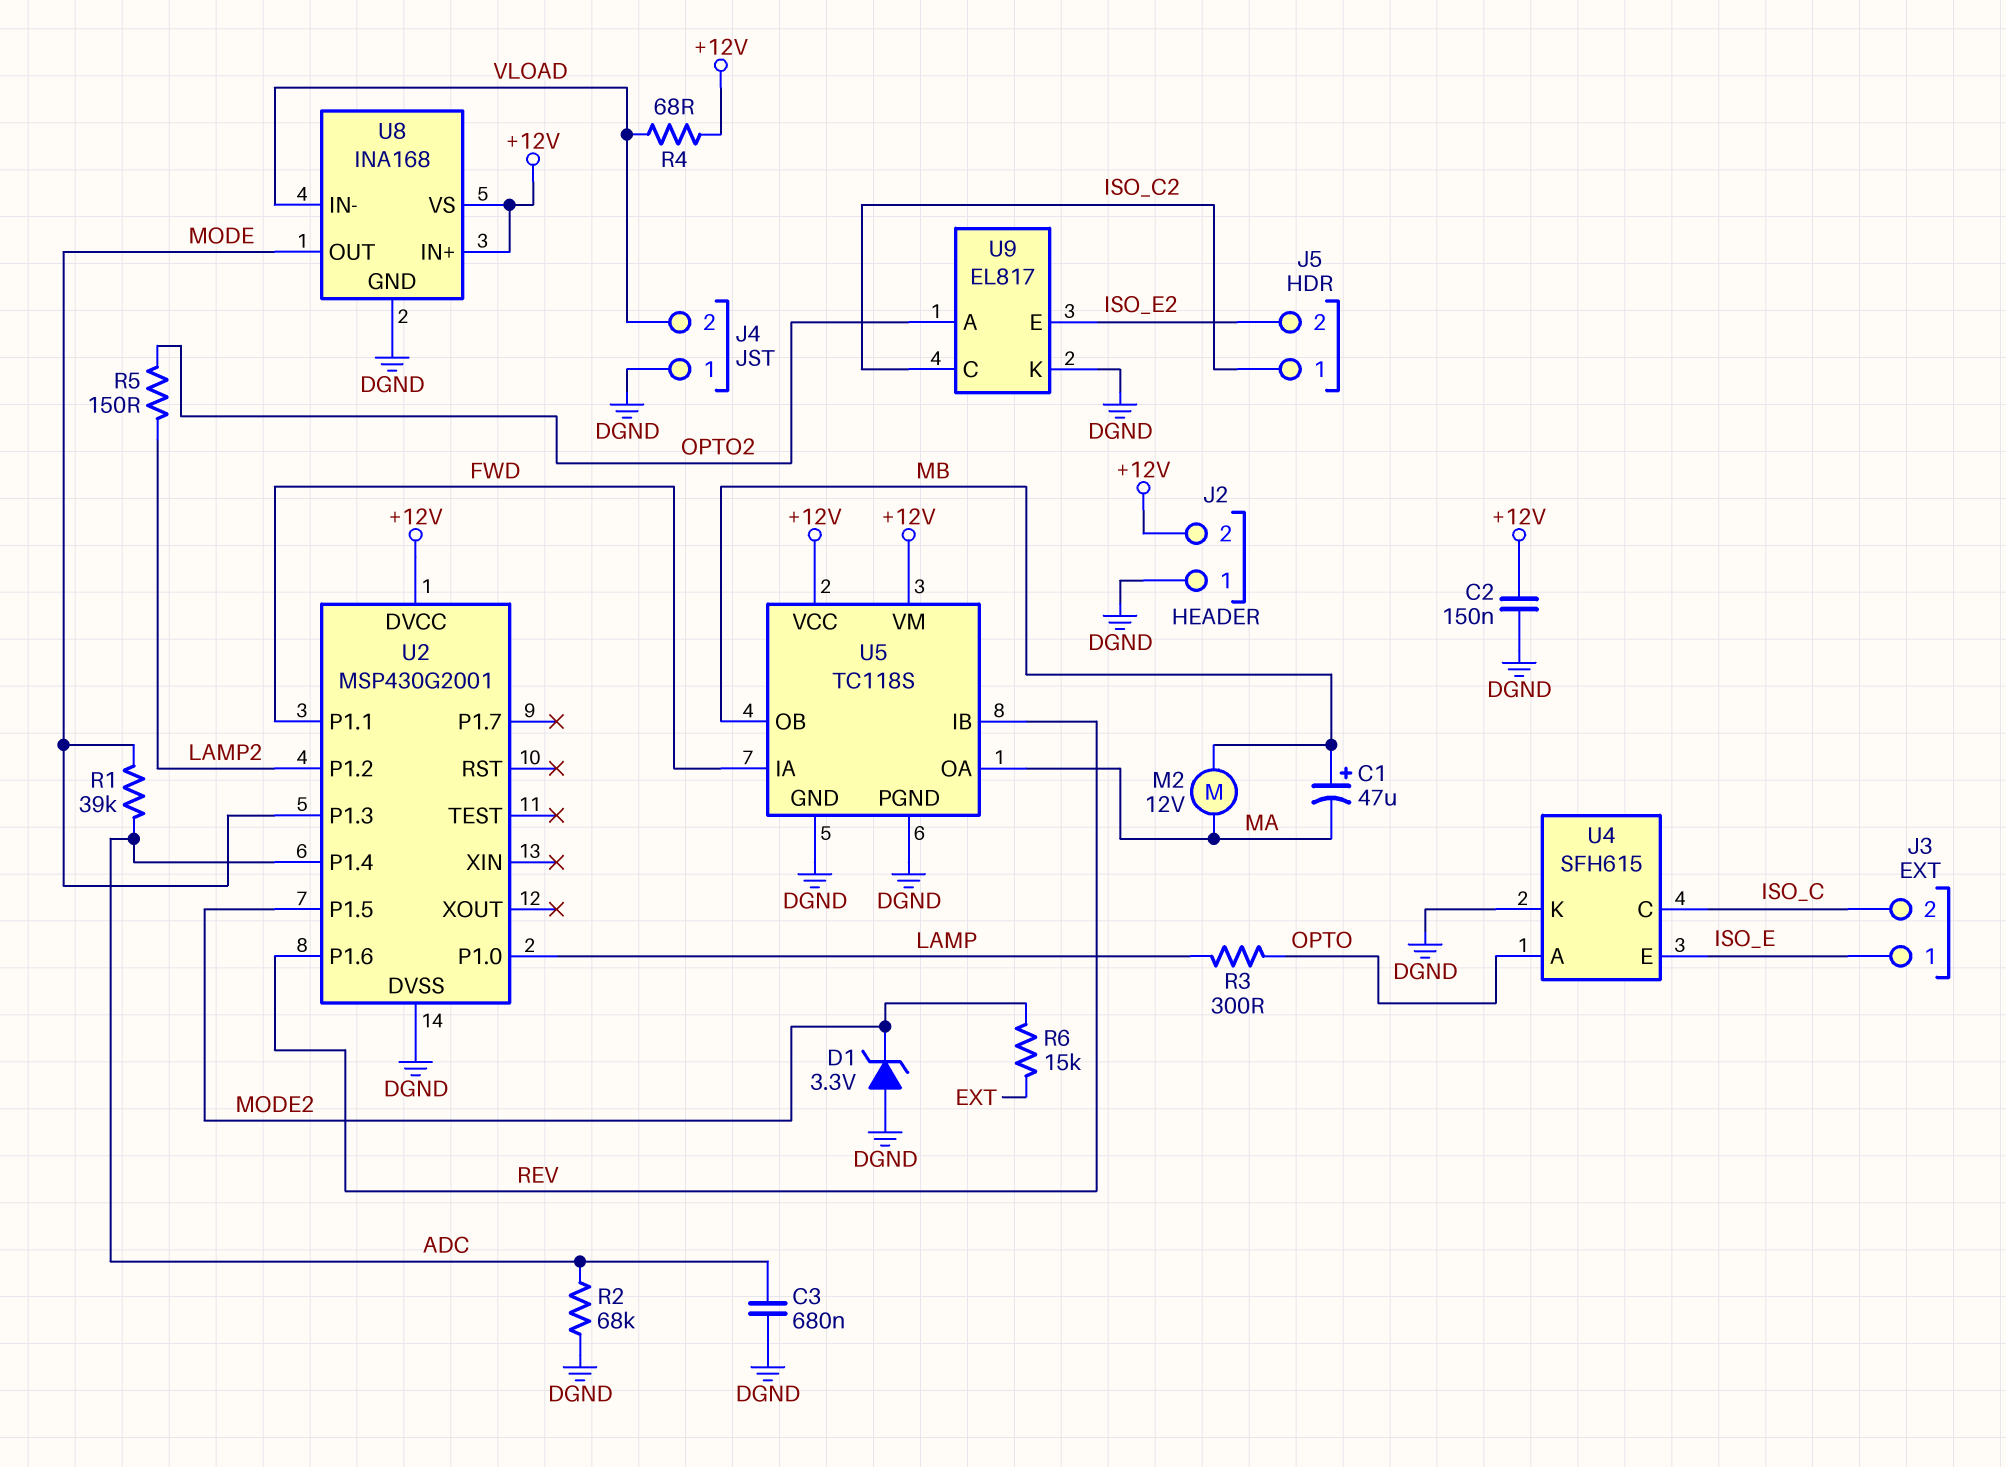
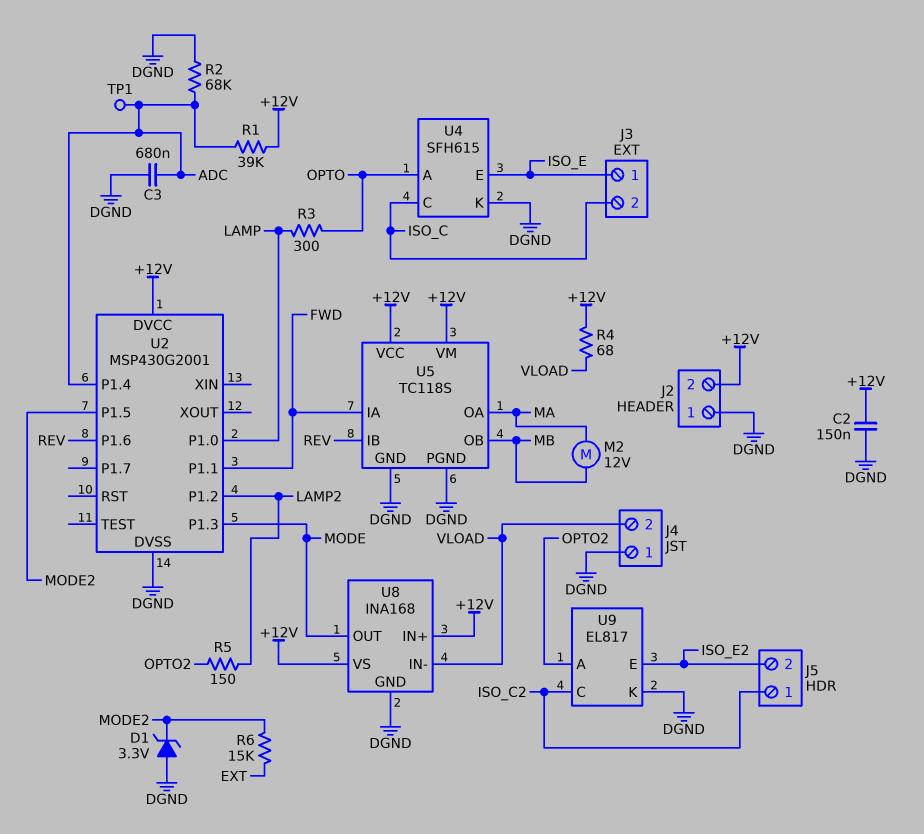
C1: 47uF (plus MB, minus MA) -> none
R1: 39k (ADC, MODE) -> 39k (+12V, ADC)
TP1: none -> test point (ADC)

